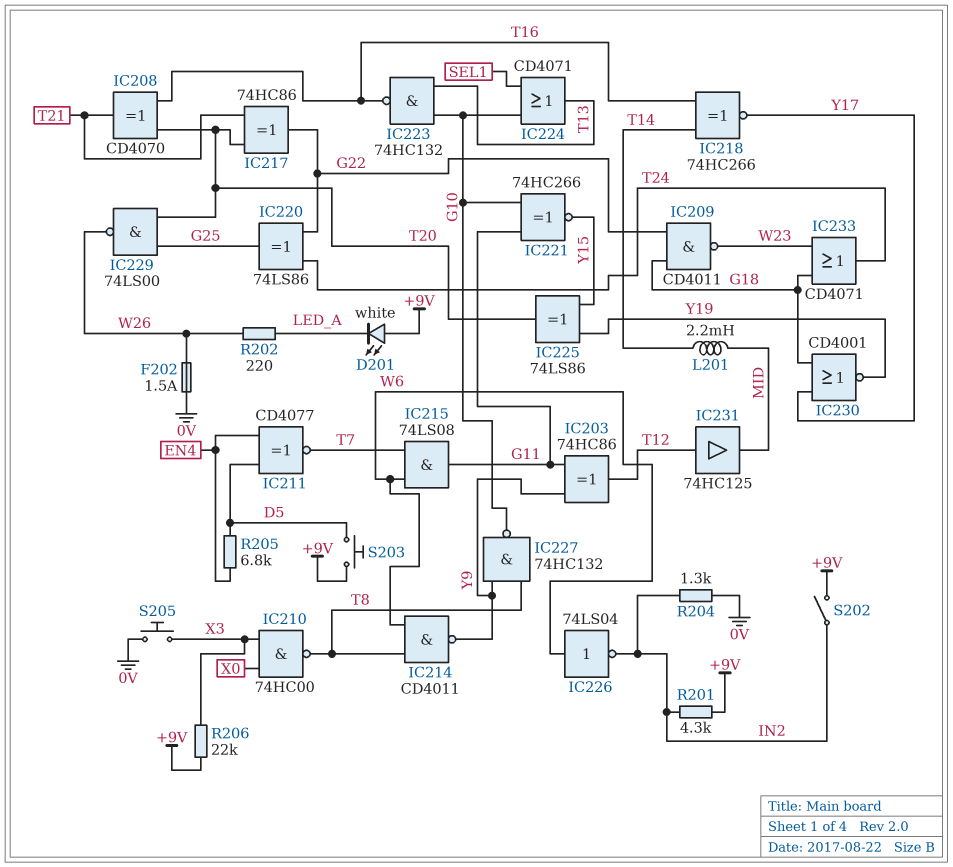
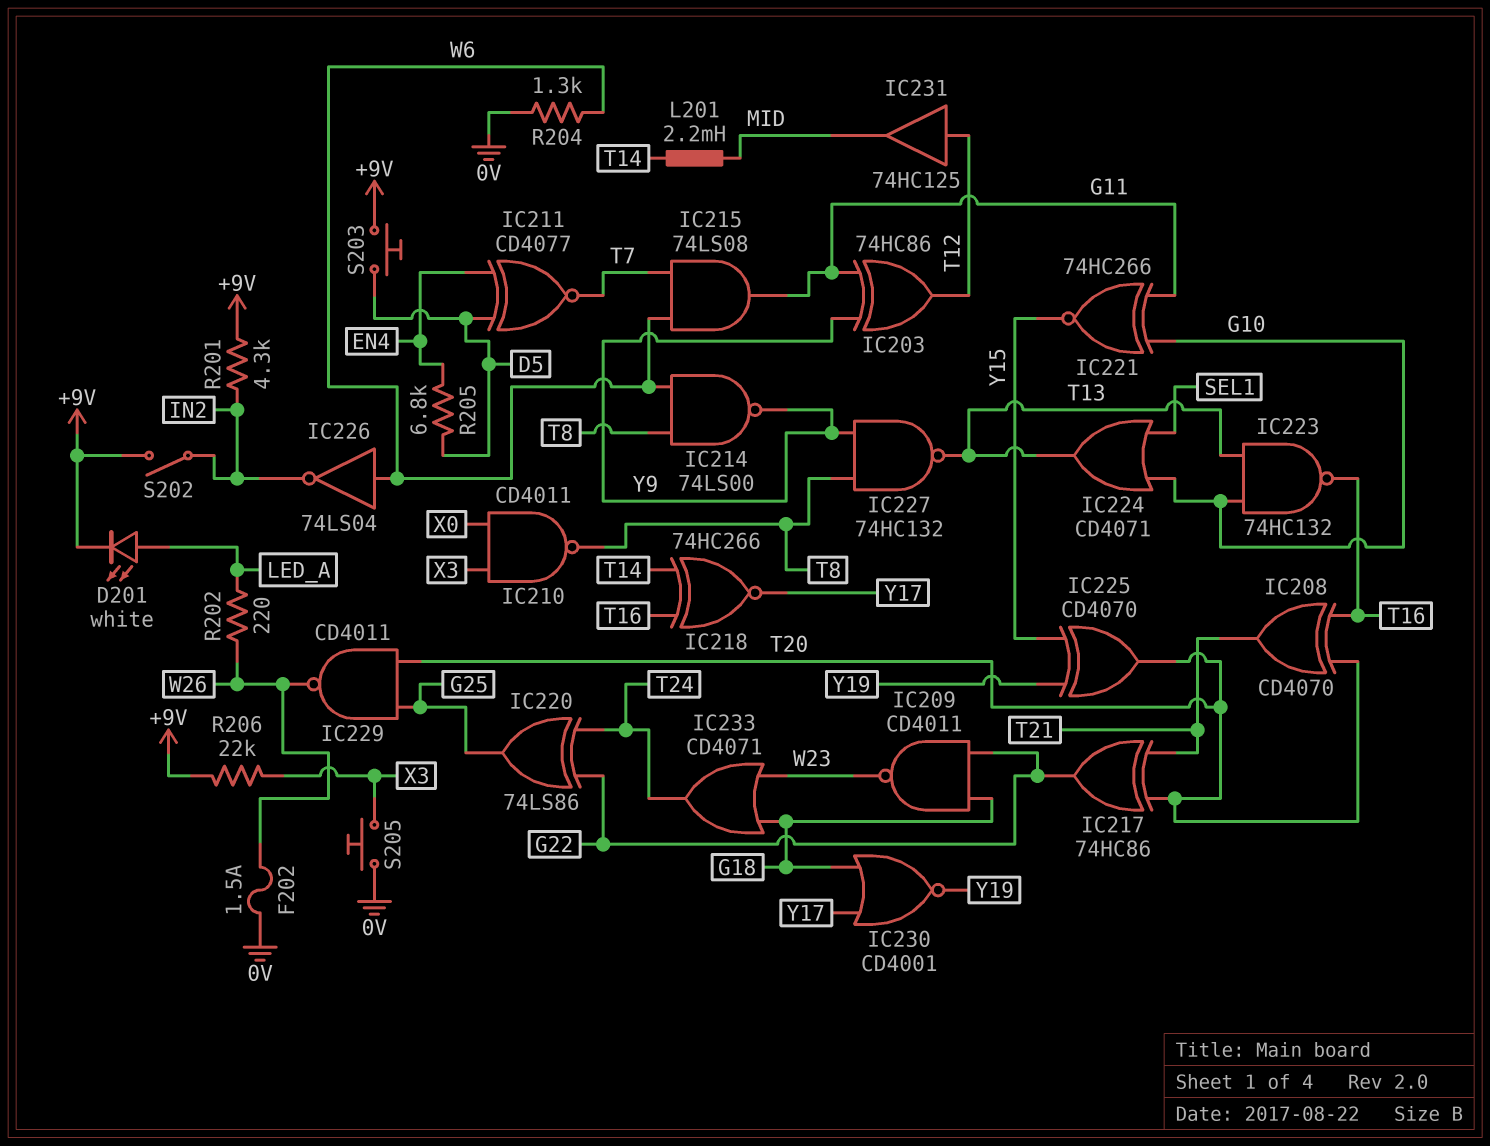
D201: LED white (A +9V, K LED_A) -> LED white (A LED_A, K +9V)
IC210: NAND 74HC00 (in X0, in X3, out T8) -> NAND CD4011 (in X0, in X3, out T8)
IC214: NAND CD4011 (in T8, in W6, out Y9) -> NAND 74LS00 (in T8, in W6, out Y9)
IC225: XOR 74LS86 (in Y15, in Y19, out T20) -> XOR CD4070 (in Y15, in Y19, out T20)
IC227: NAND 74HC132 (in T8, in Y9, out G10) -> NAND 74HC132 (in T8, in Y9, out T13)
IC229: NAND 74LS00 (in G25, in T20, out W26) -> NAND CD4011 (in G25, in T20, out W26)
R204: 1.3k (0V, IN2) -> 1.3k (0V, W6)

